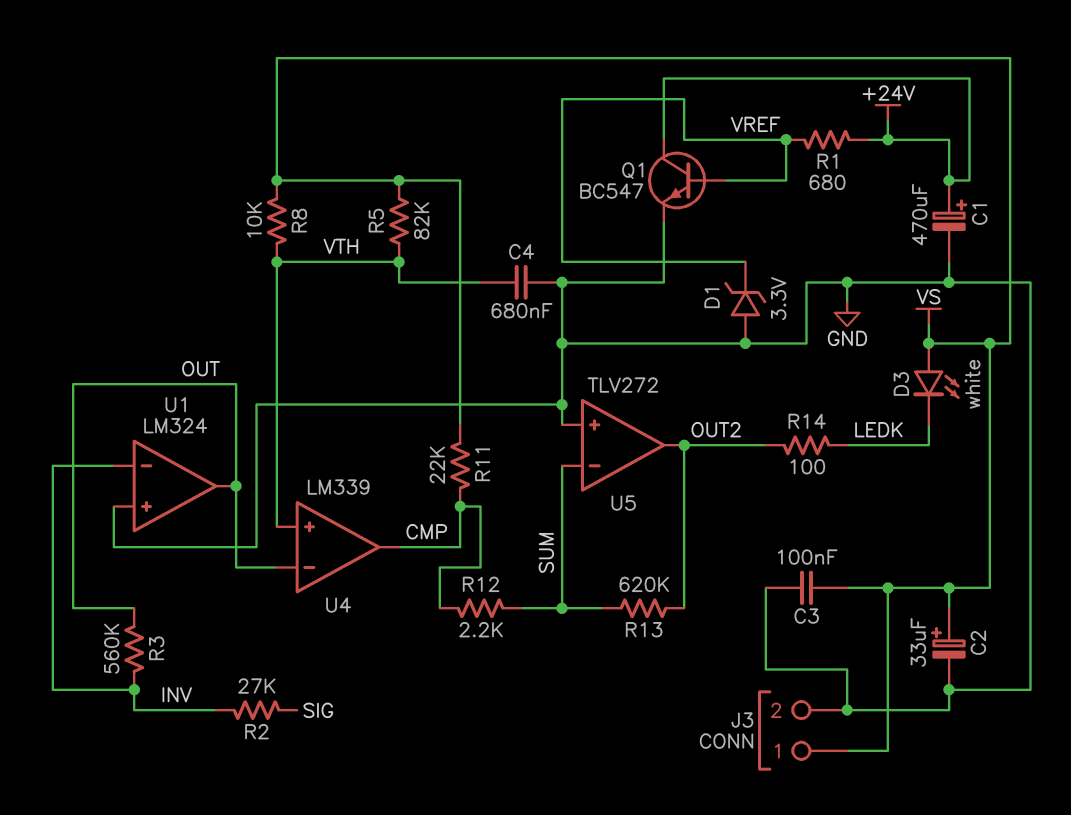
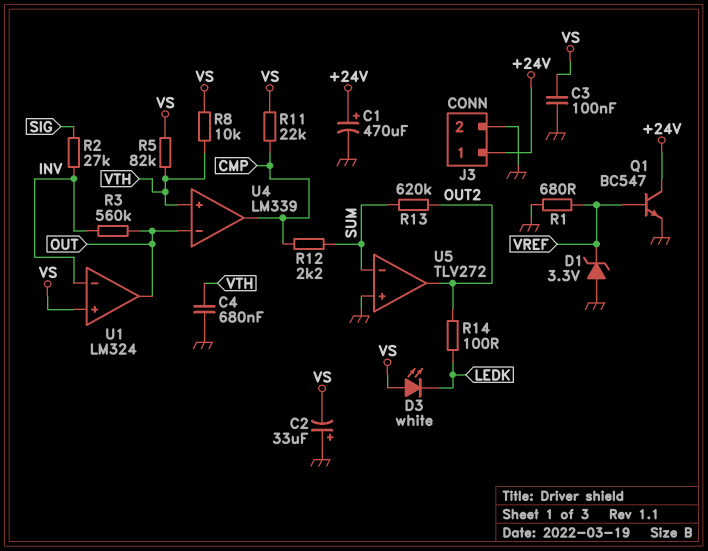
C2: 33uF (plus VS, minus GND) -> 33uF (plus GND, minus VS)
J3 pin 1: VS -> +24V
R1: 680 (+24V, VREF) -> 680 (GND, VREF)
U1 pin in+: GND -> VS

